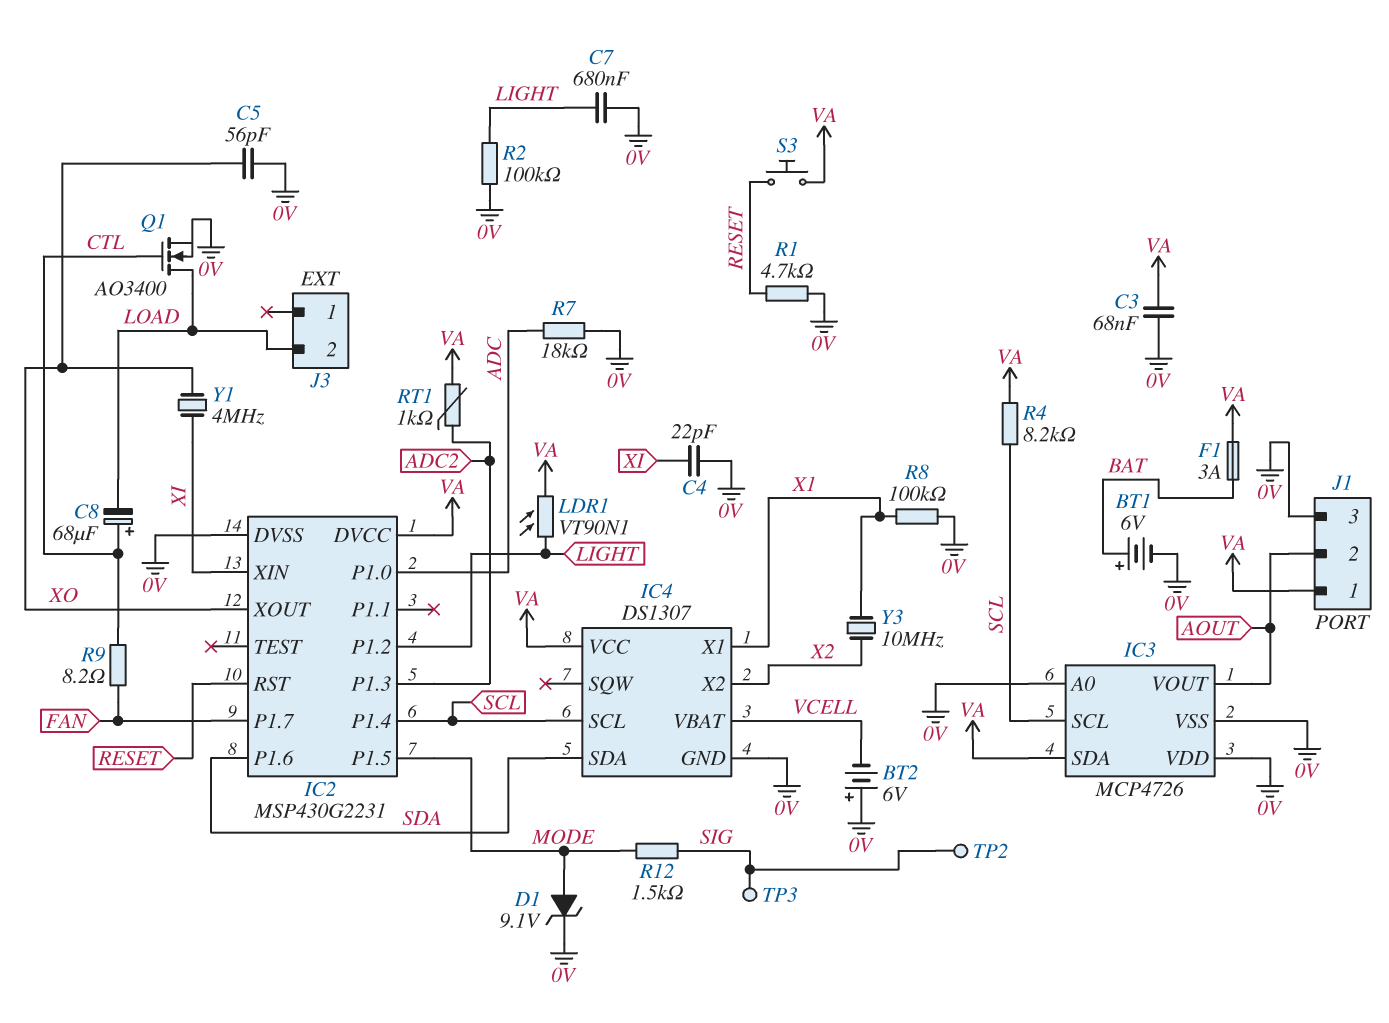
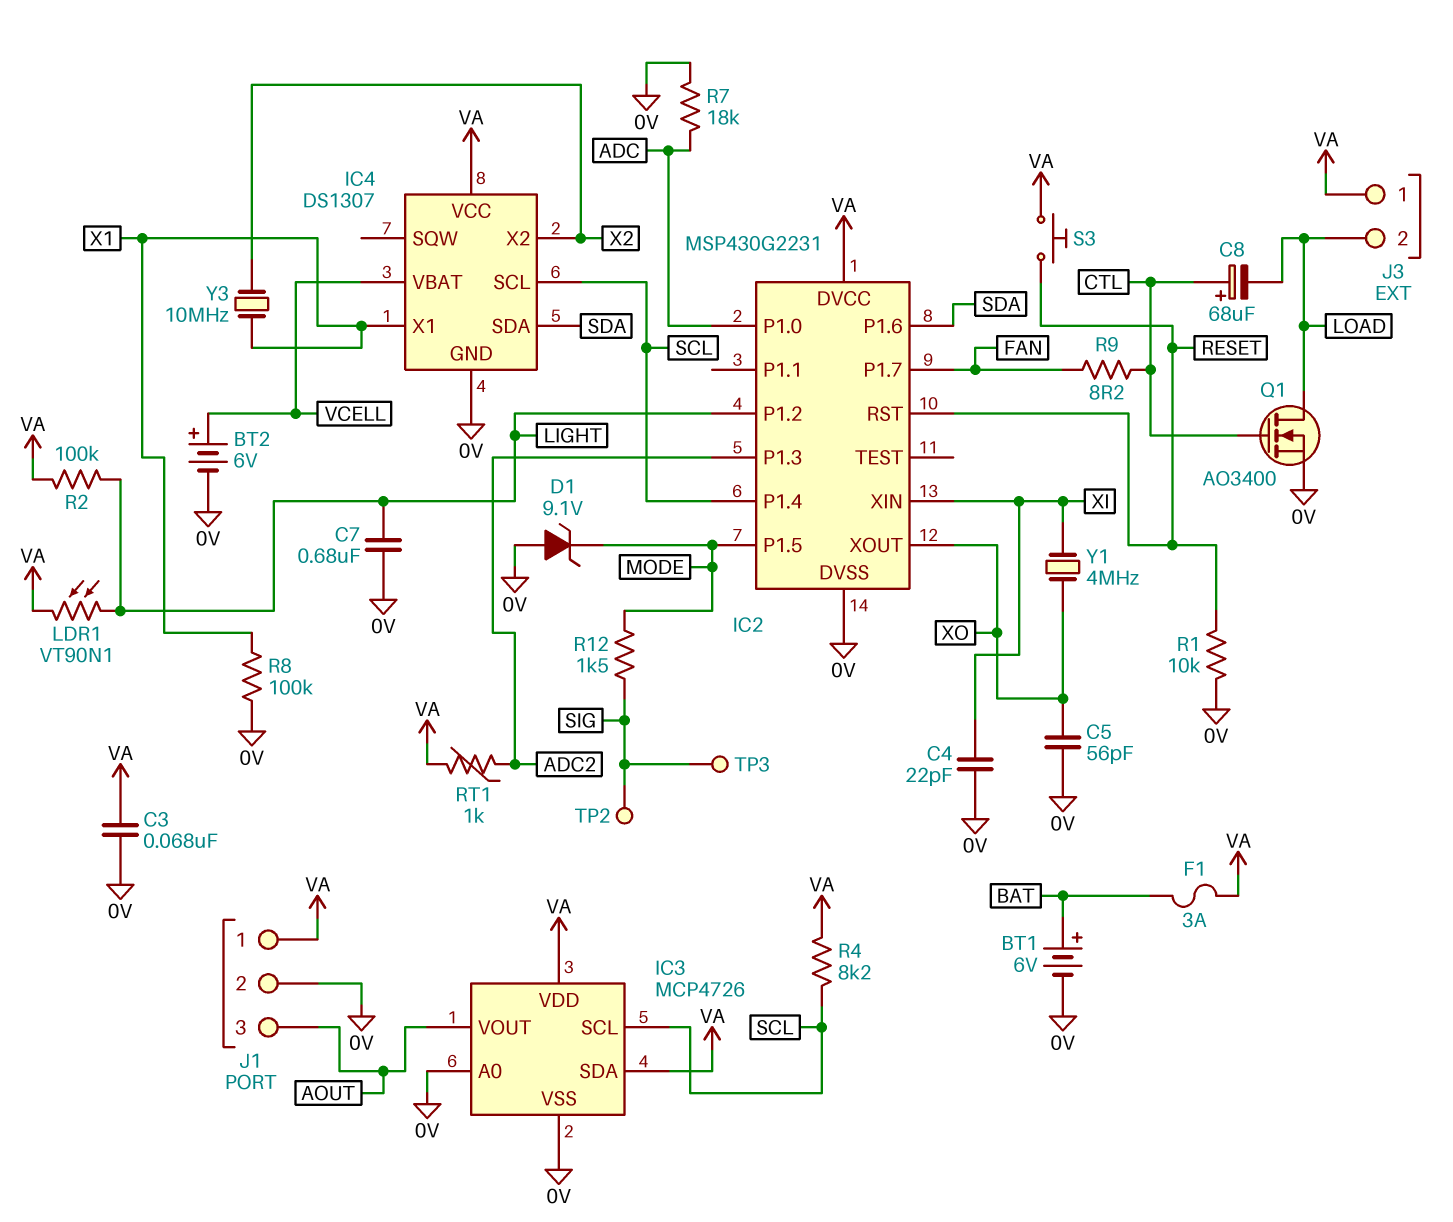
BT2: 6V (plus 0V, minus VCELL) -> 6V (plus VCELL, minus 0V)
D1: zener 9.1V (A MODE, K 0V) -> zener 9.1V (A 0V, K MODE)
IC3 pin VDD: 0V -> VA
J1 pin 2: AOUT -> 0V
J1 pin 3: 0V -> AOUT
J3 pin 1: none -> VA
R1: 4.7k (0V, RESET) -> 10k (0V, RESET)
R2: 100k (0V, LIGHT) -> 100k (LIGHT, VA)

